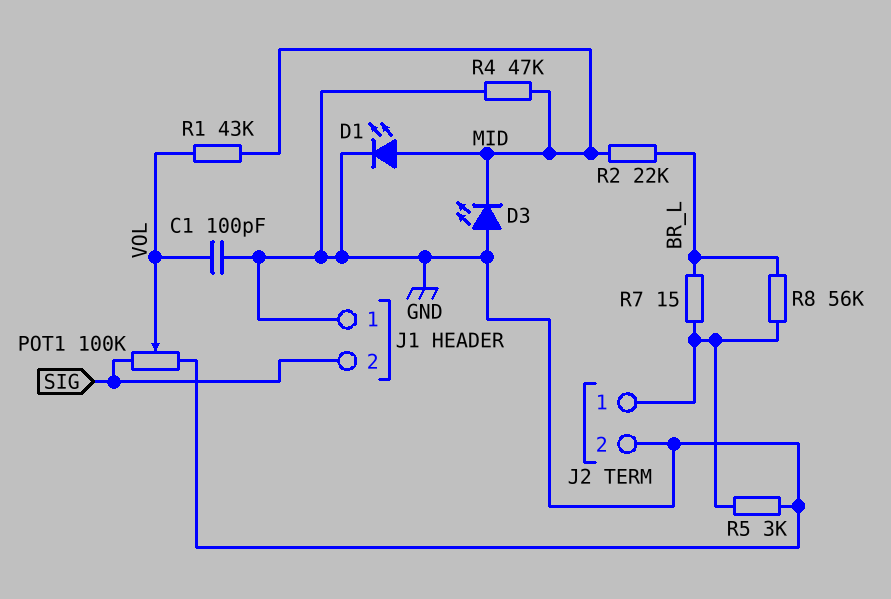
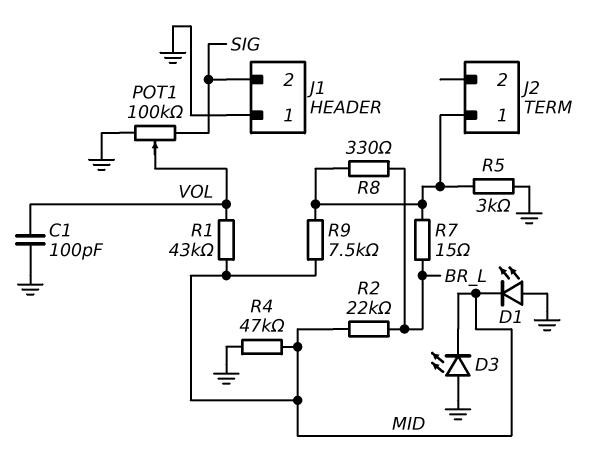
D1: LED (A MID, K GND) -> LED (A GND, K MID)
J2 pin 2: GND -> none
R8: 56k (BR_L, J2/1) -> 330 (BR_L, J2/1)
R9: none -> 7.5k (J2/1, MID)

